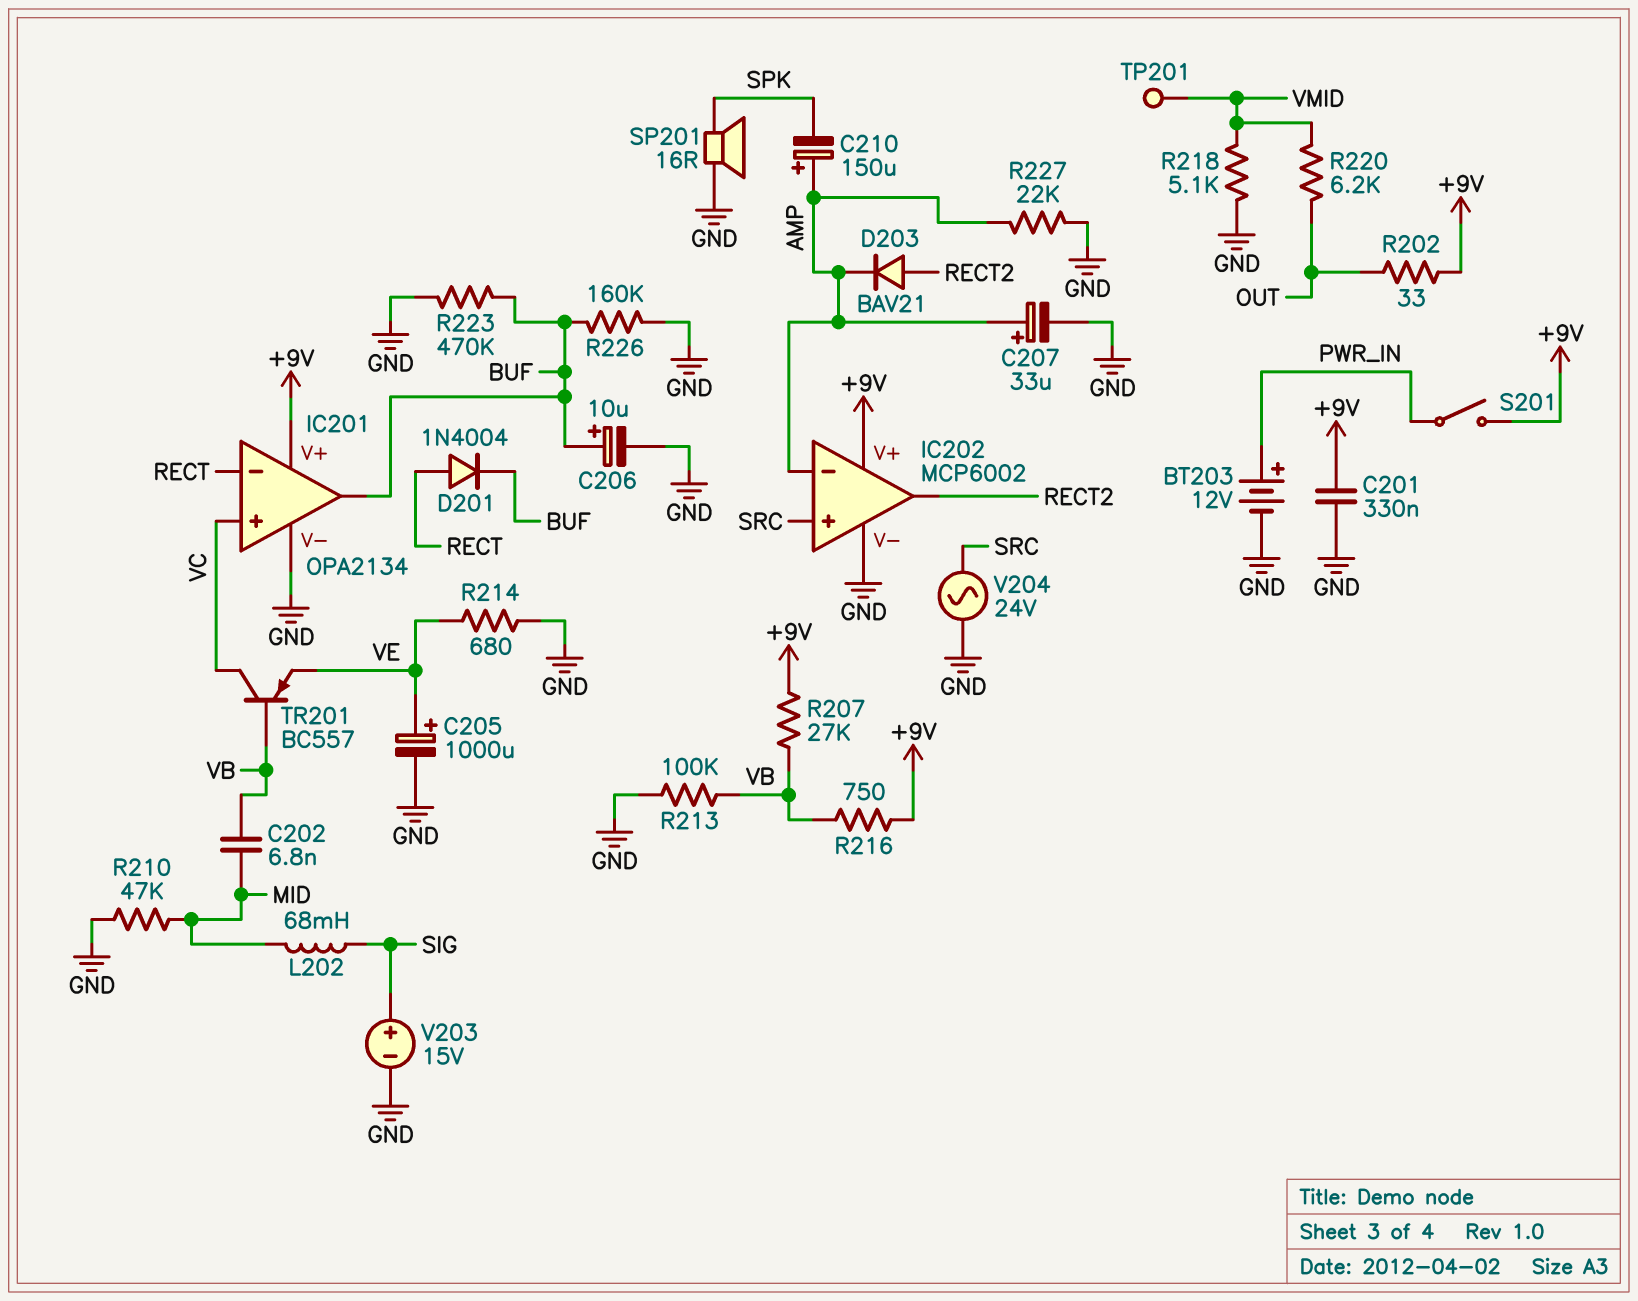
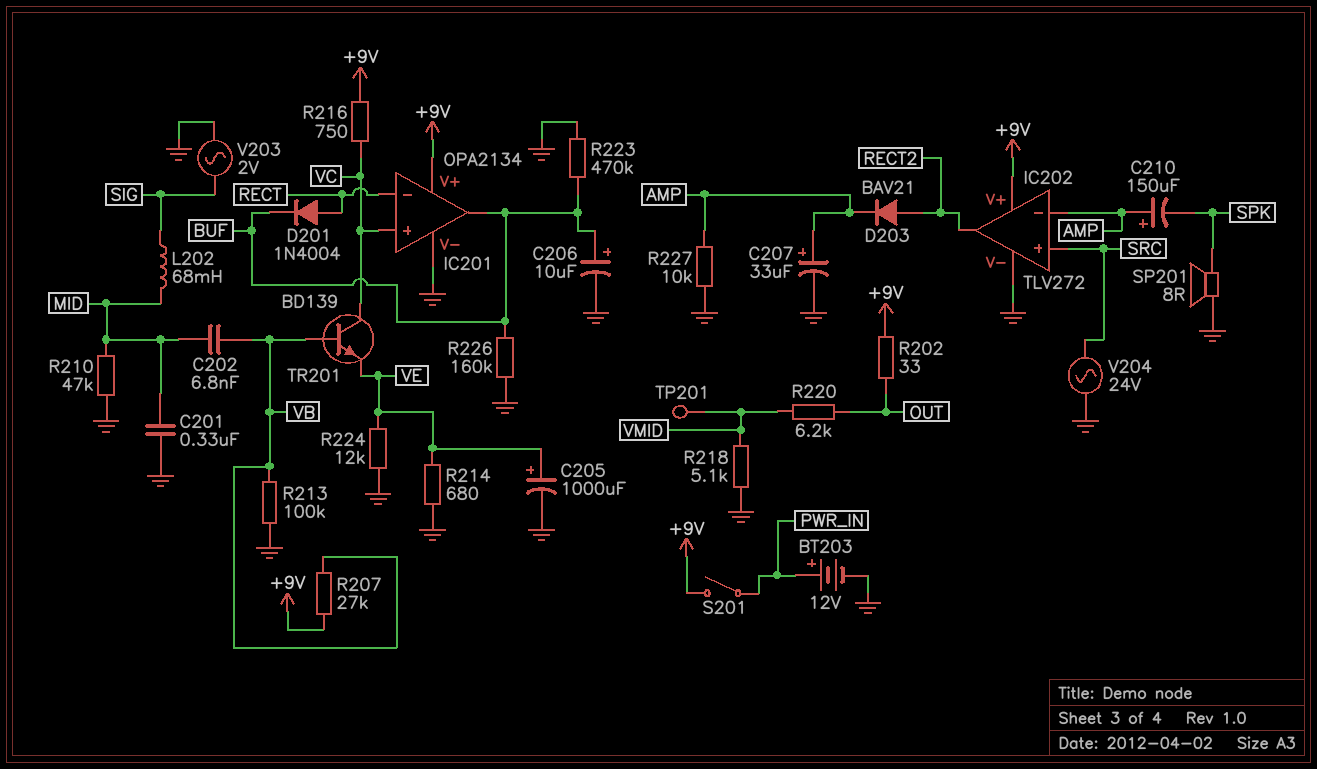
C201: 330nF (+9V, GND) -> 330nF (GND, MID)
IC202: MCP6002 -> TLV272
R216: 750 (+9V, VB) -> 750 (+9V, VC)
R224: none -> 12k (GND, VE)
R227: 22k (AMP, GND) -> 10k (AMP, GND)
SP201: speaker 16R (GND, SPK) -> speaker 8R (GND, SPK)
TR201: PNP BC557 (B VB, C VC, E VE) -> NPN BD139 (B VB, C VC, E VE)
V203: 15V (plus SIG, minus GND) -> AC 2V (GND, SIG)

